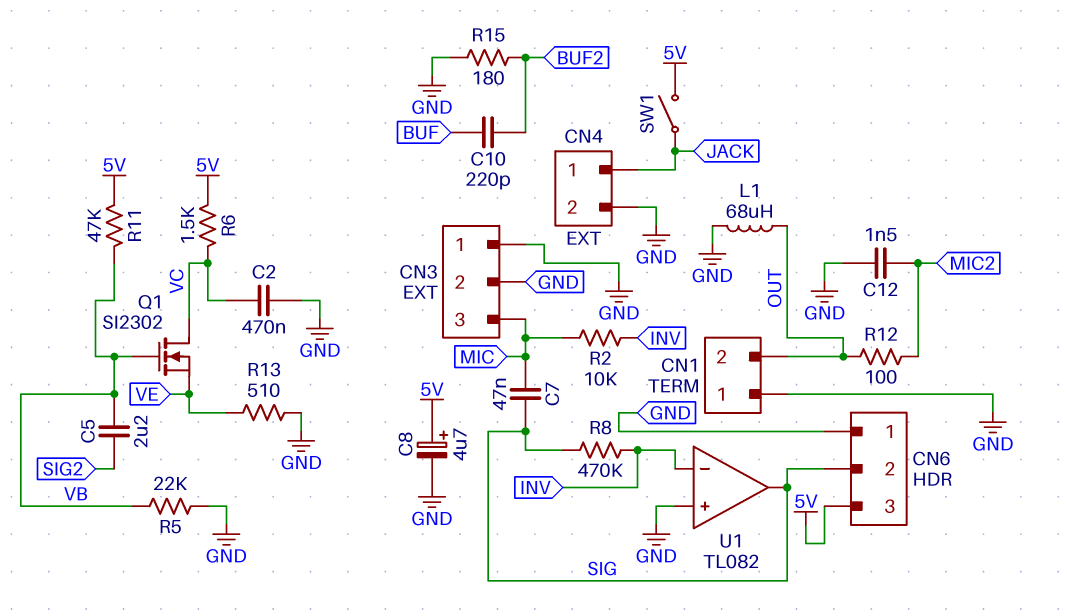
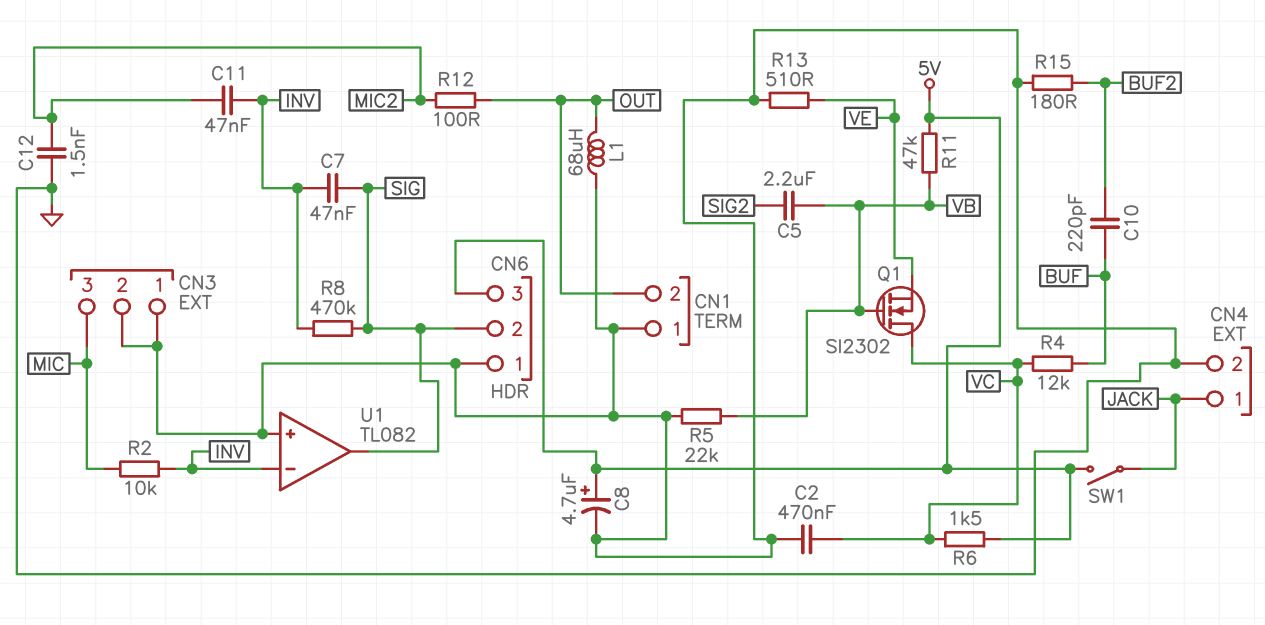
C7: 47nF (MIC, SIG) -> 47nF (INV, SIG)
C11: none -> 47nF (INV, MIC2)
R4: none -> 12k (BUF, VC)

